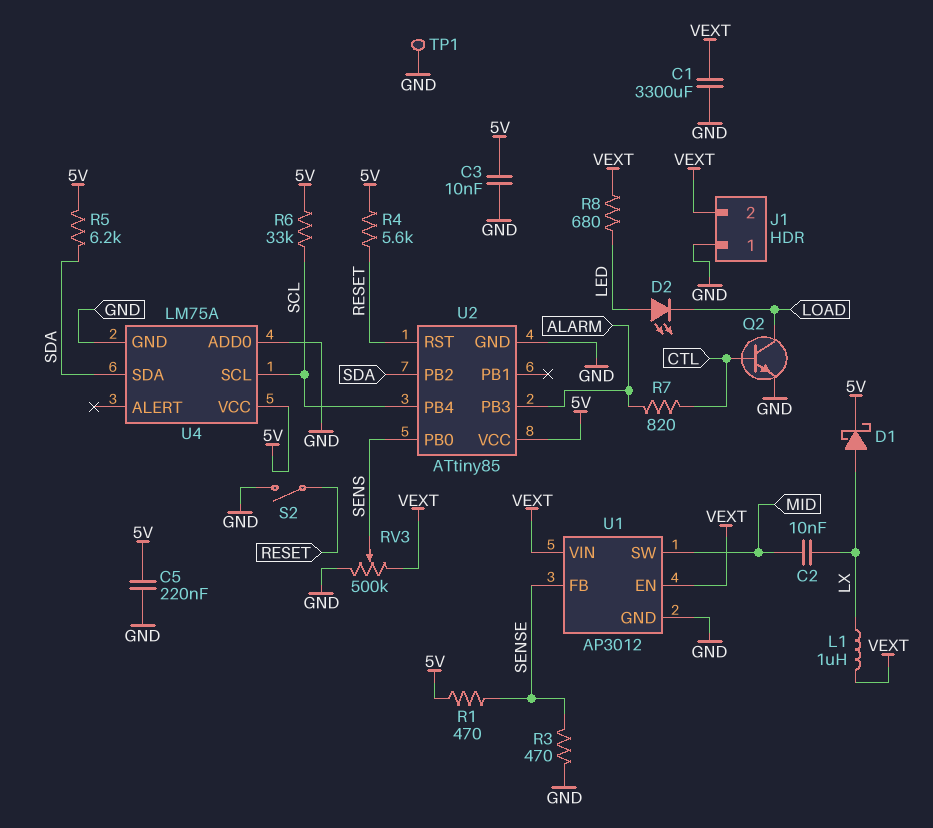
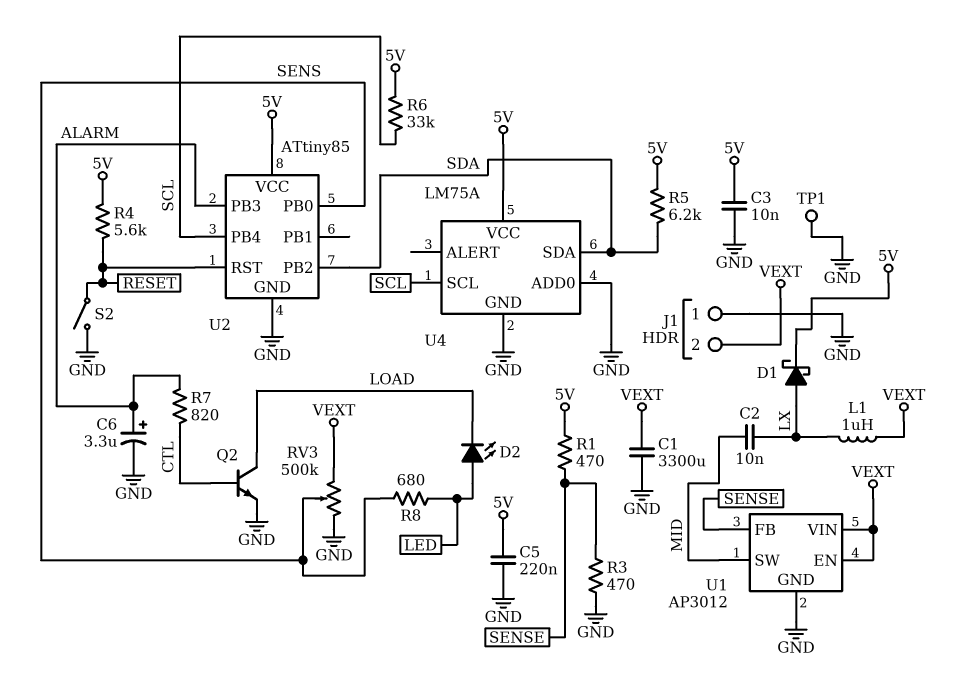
C6: none -> 3.3uF (plus ALARM, minus GND)
R8: 680 (LED, VEXT) -> 680 (LED, SENS)

